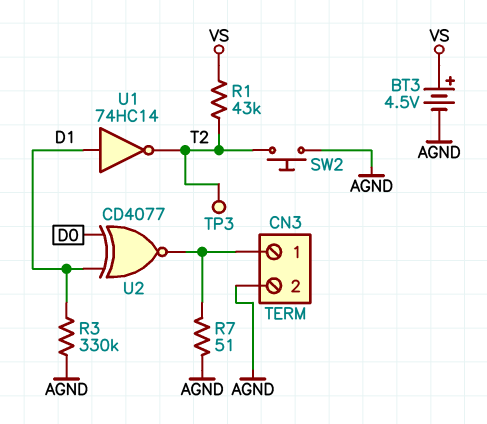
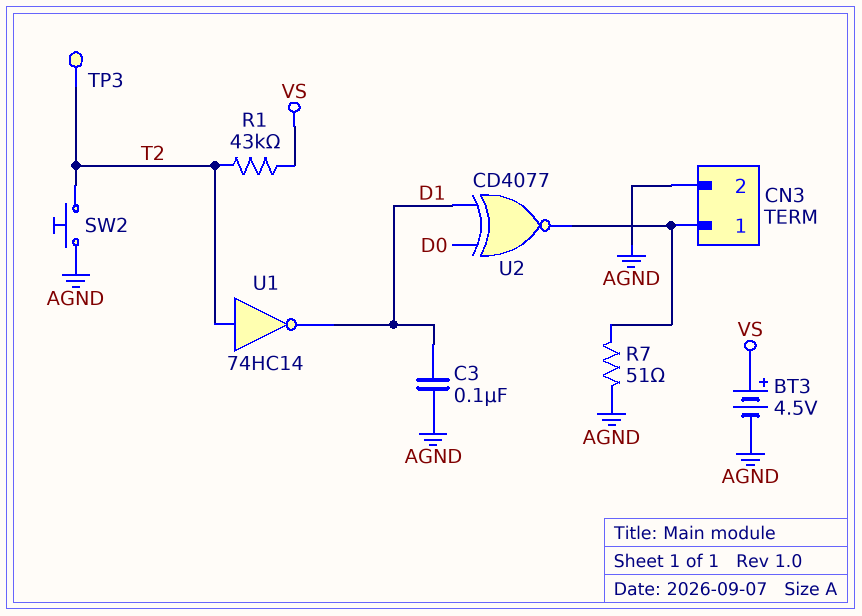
C3: none -> 100nF (AGND, D1)
R3: 330k (AGND, D1) -> none
U1: NOT 74HC14 (in D1, out T2) -> NOT 74HC14 (in T2, out D1)

